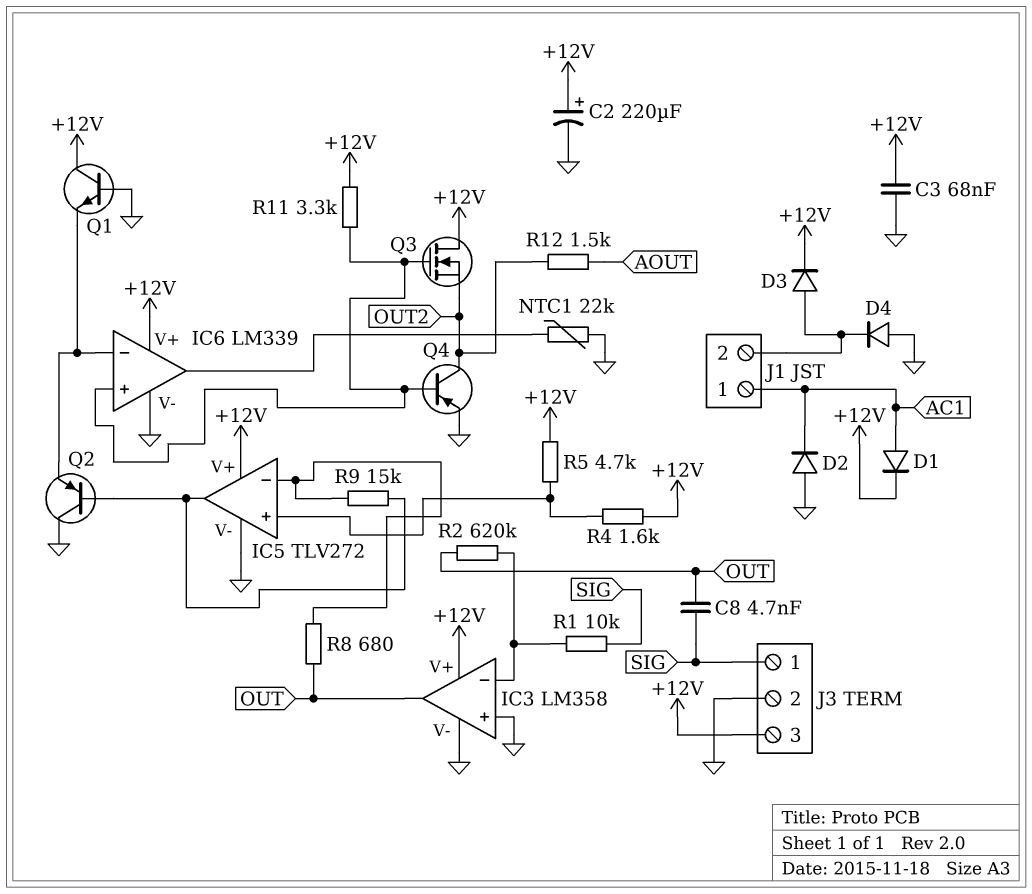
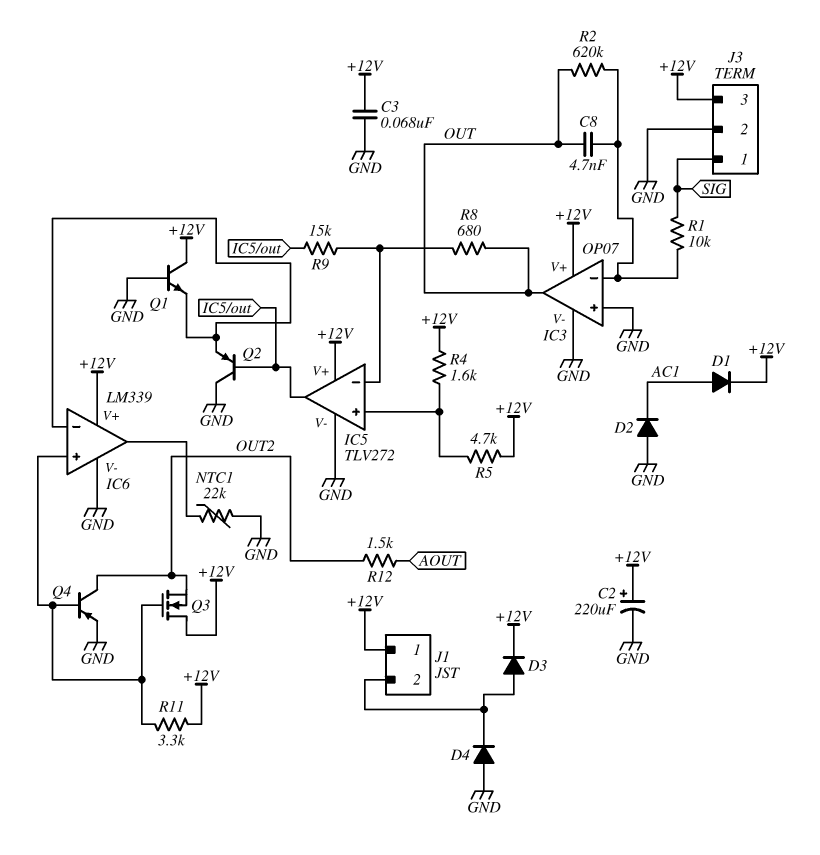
C8: 4.7nF (OUT, SIG) -> 4.7nF (IC3/in-, OUT)
IC3: LM358 -> OP07
J1 pin 1: AC1 -> +12V

